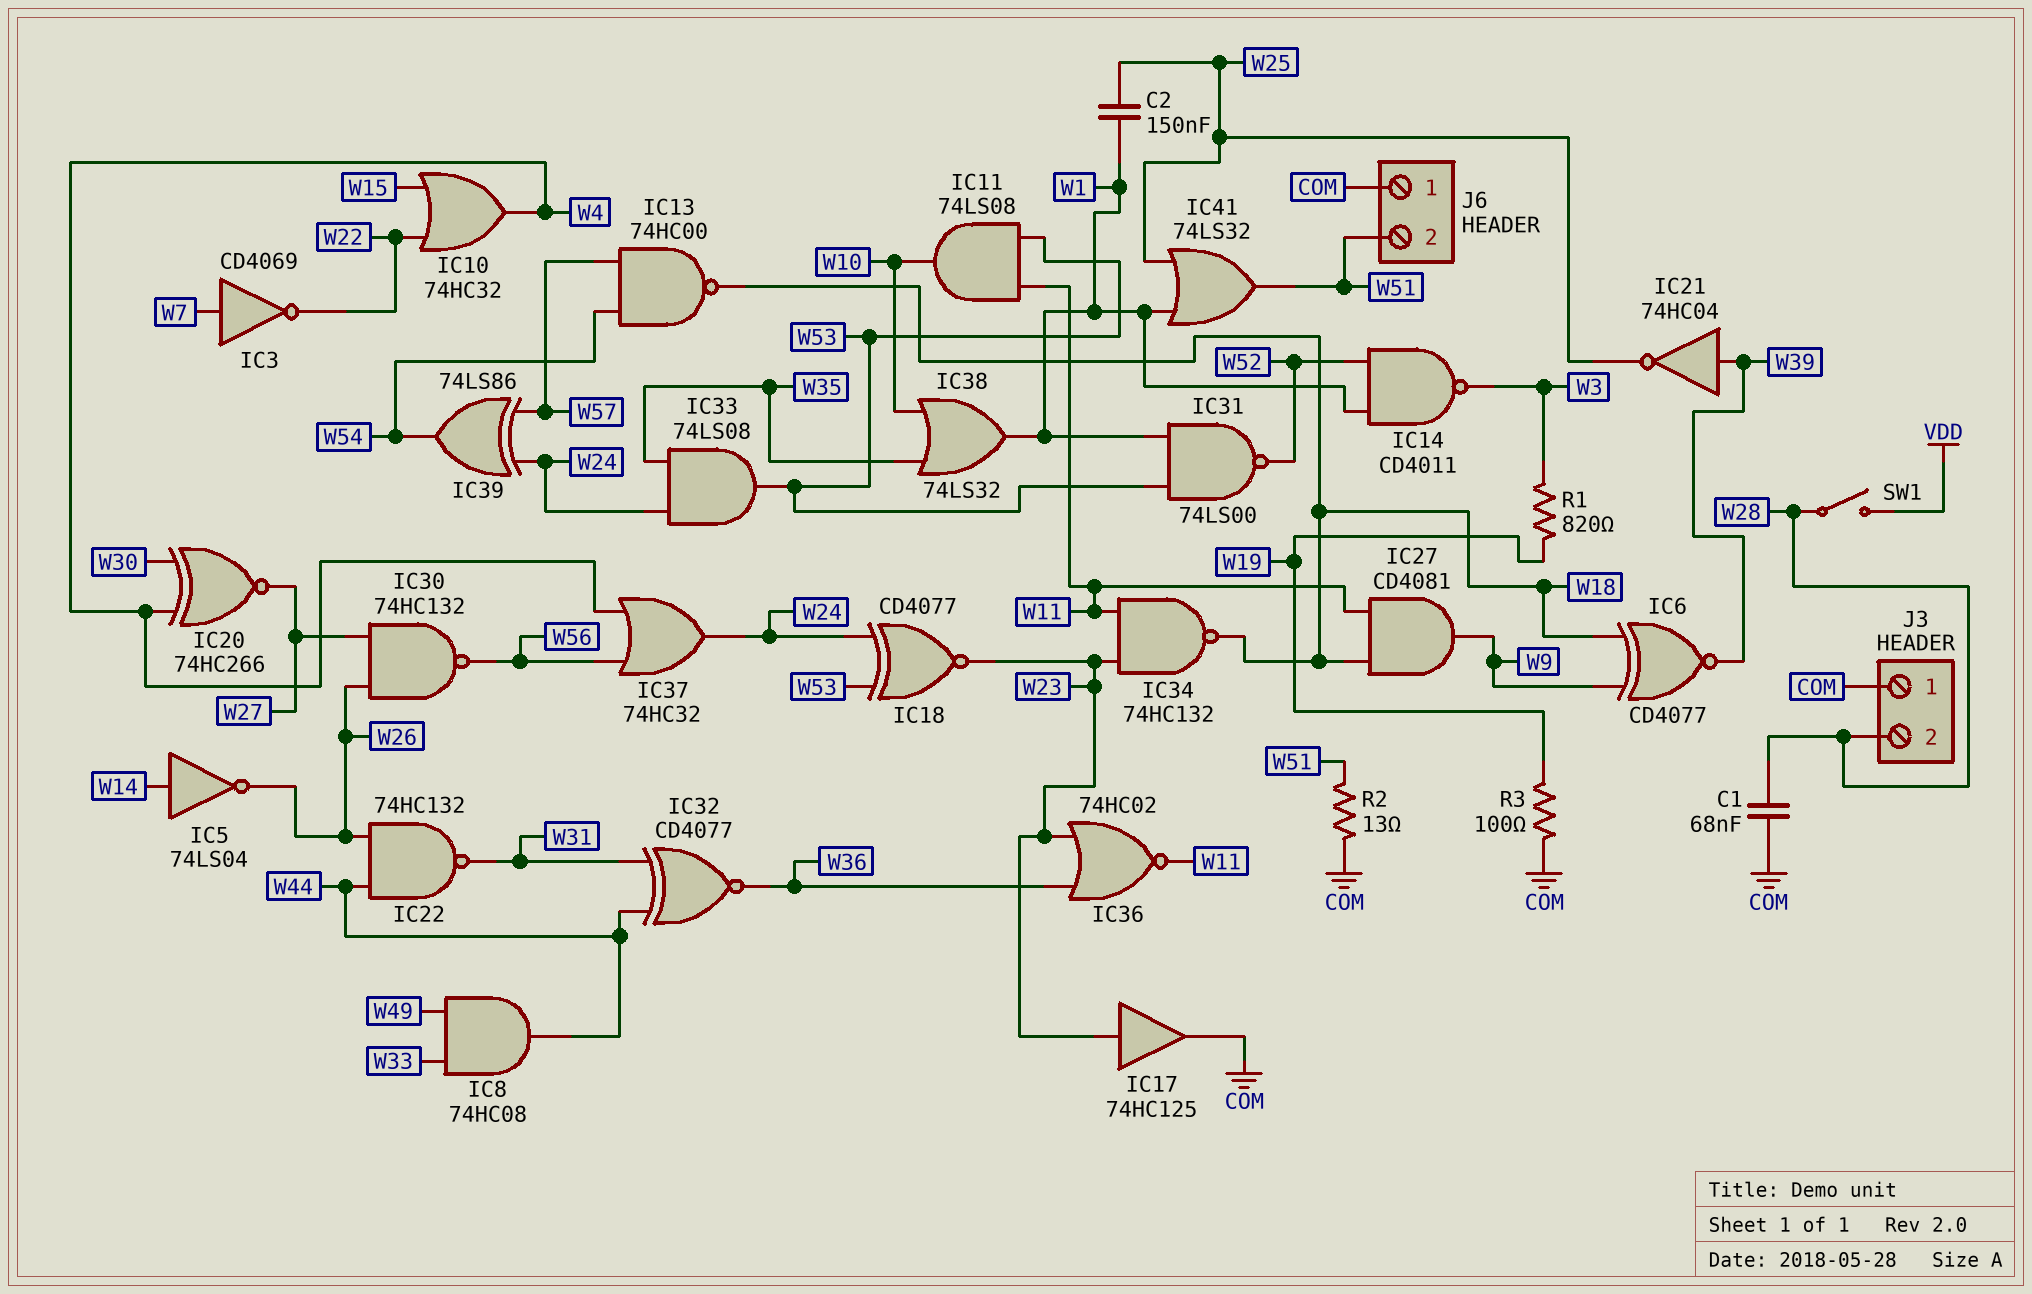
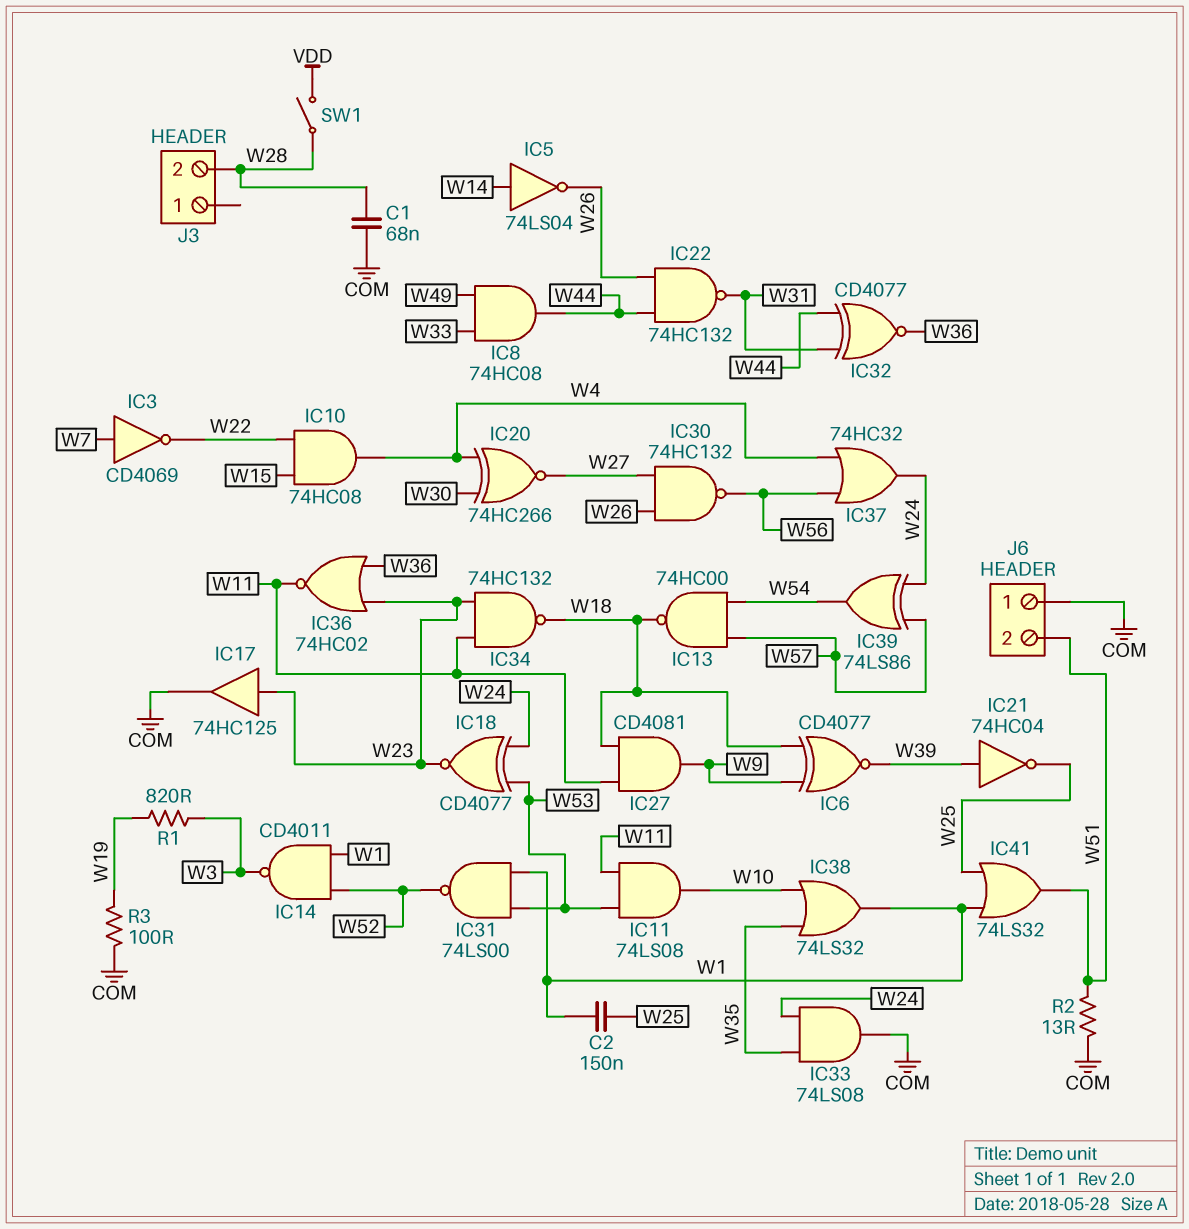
IC10: OR 74HC32 (in W15, in W22, out W4) -> AND 74HC08 (in W15, in W22, out W4)
IC33: AND 74LS08 (in W24, in W35, out W53) -> AND 74LS08 (in W24, in W35, out COM)
J3 pin 1: COM -> none

